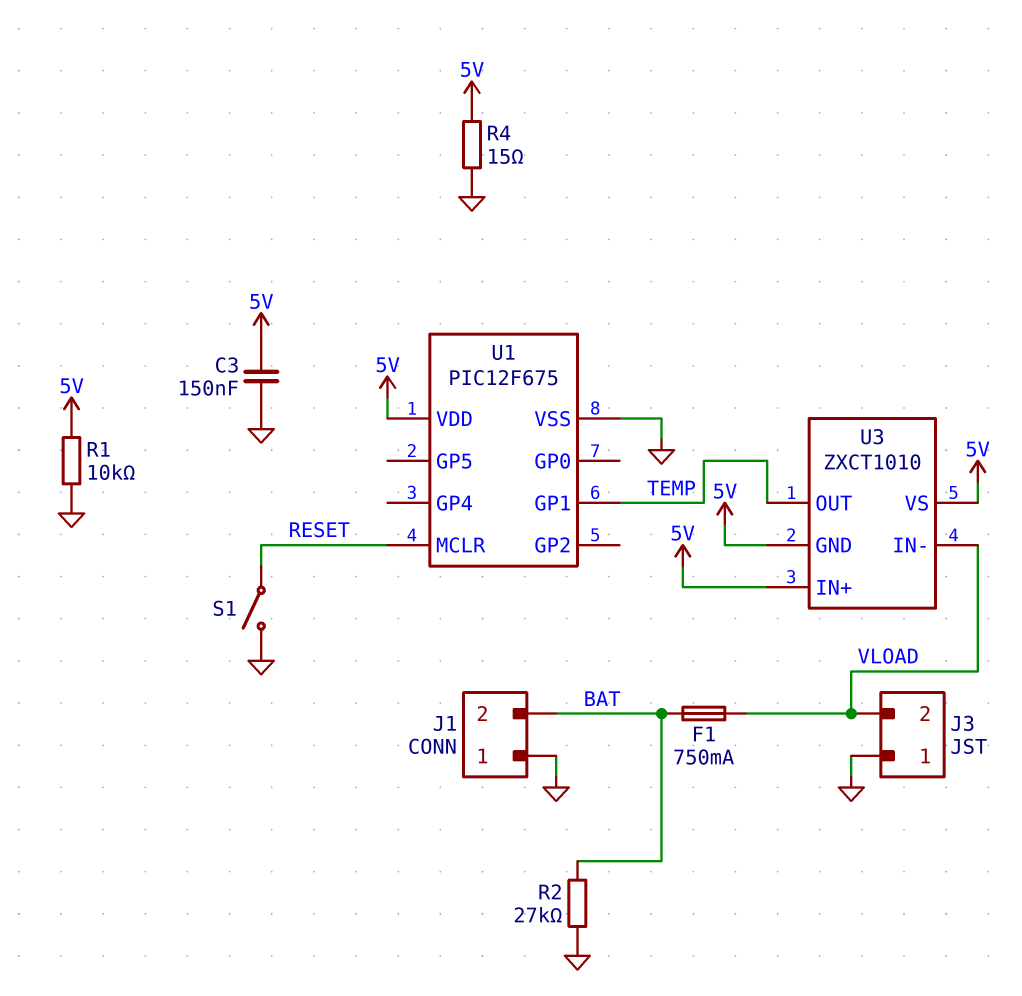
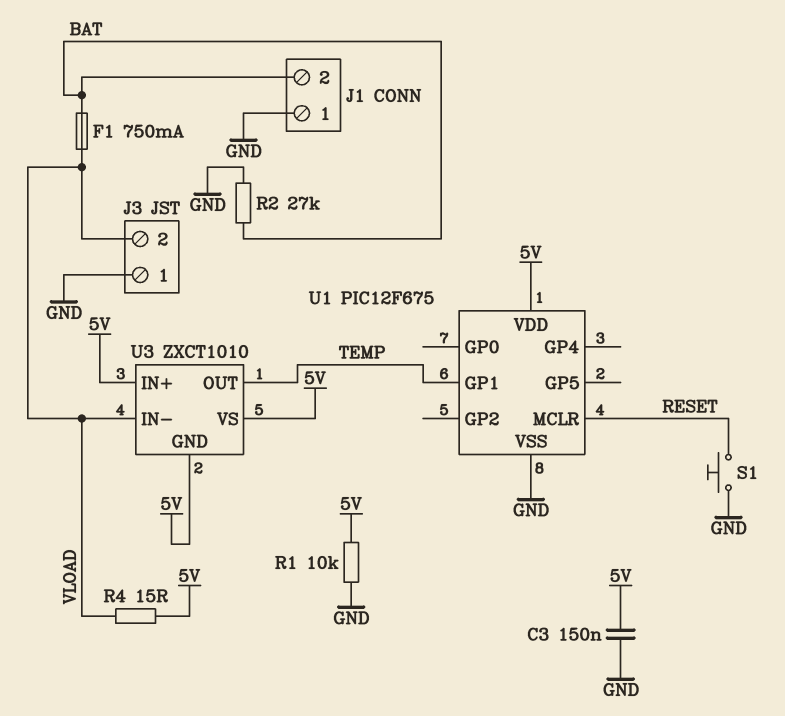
R4: 15 (5V, GND) -> 15 (5V, VLOAD)
S1: switch (GND, RESET) -> button (GND, RESET)

